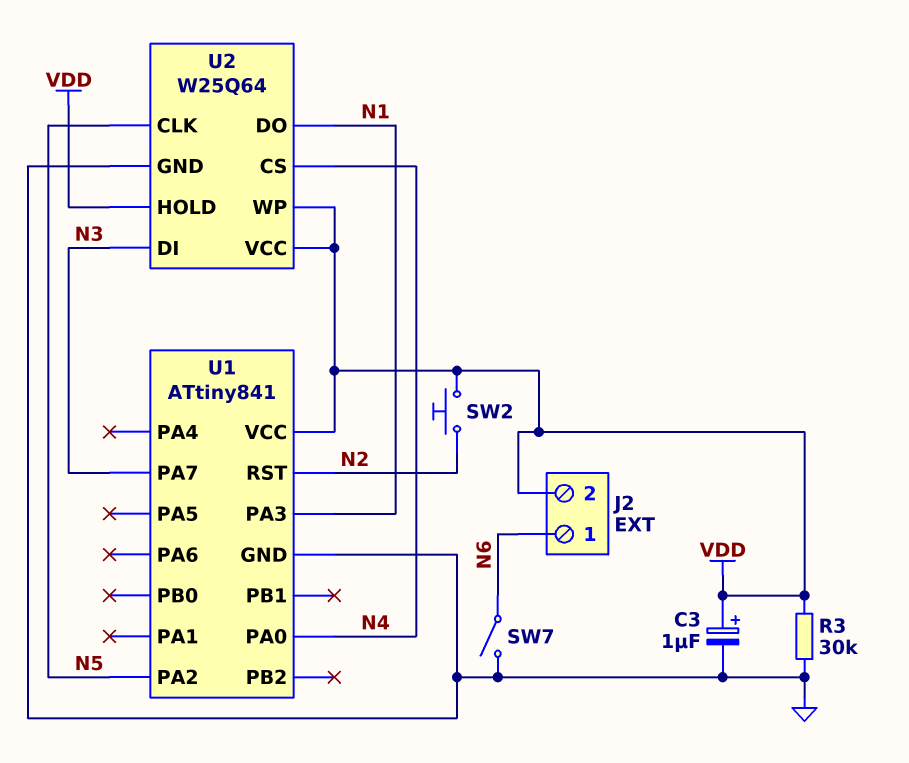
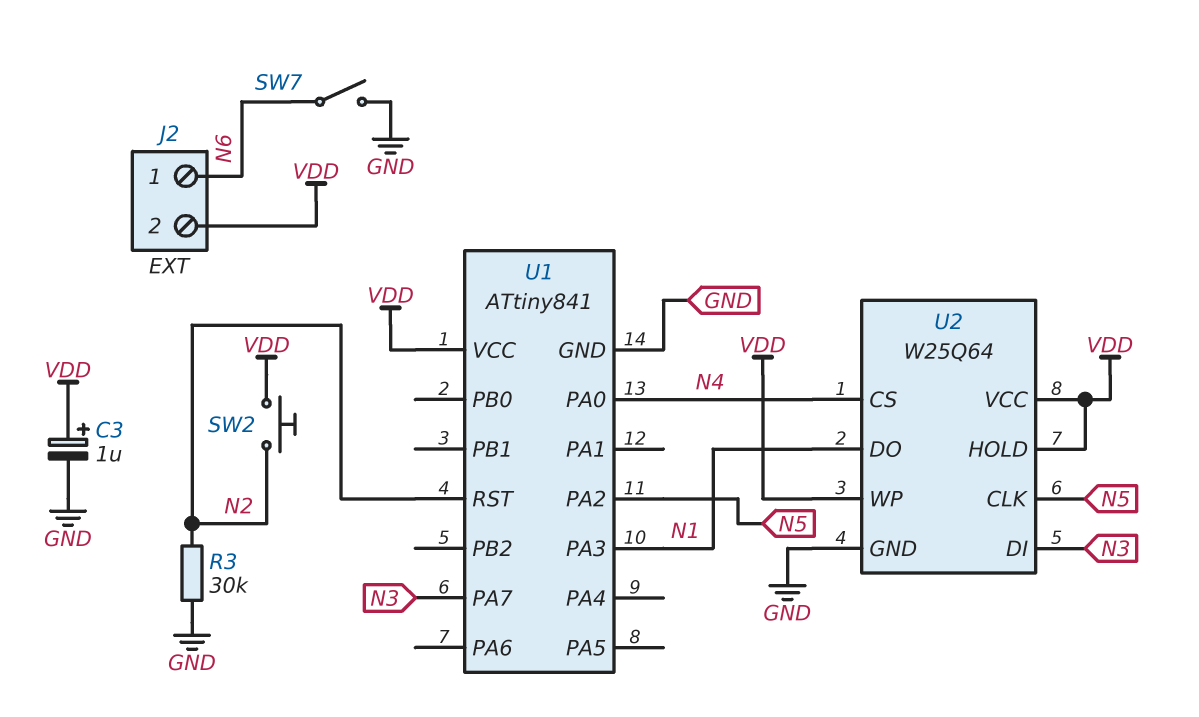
R3: 30k (GND, VDD) -> 30k (GND, N2)

